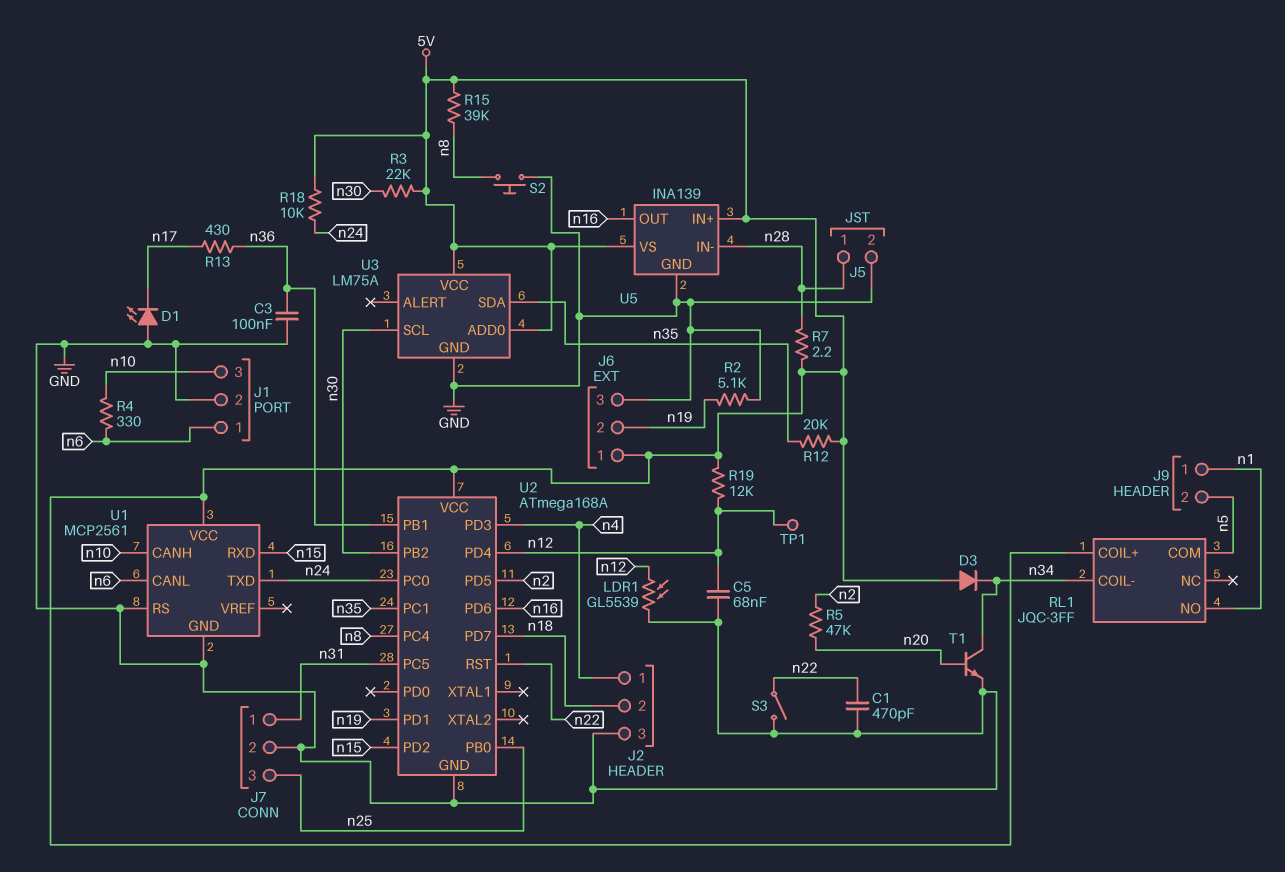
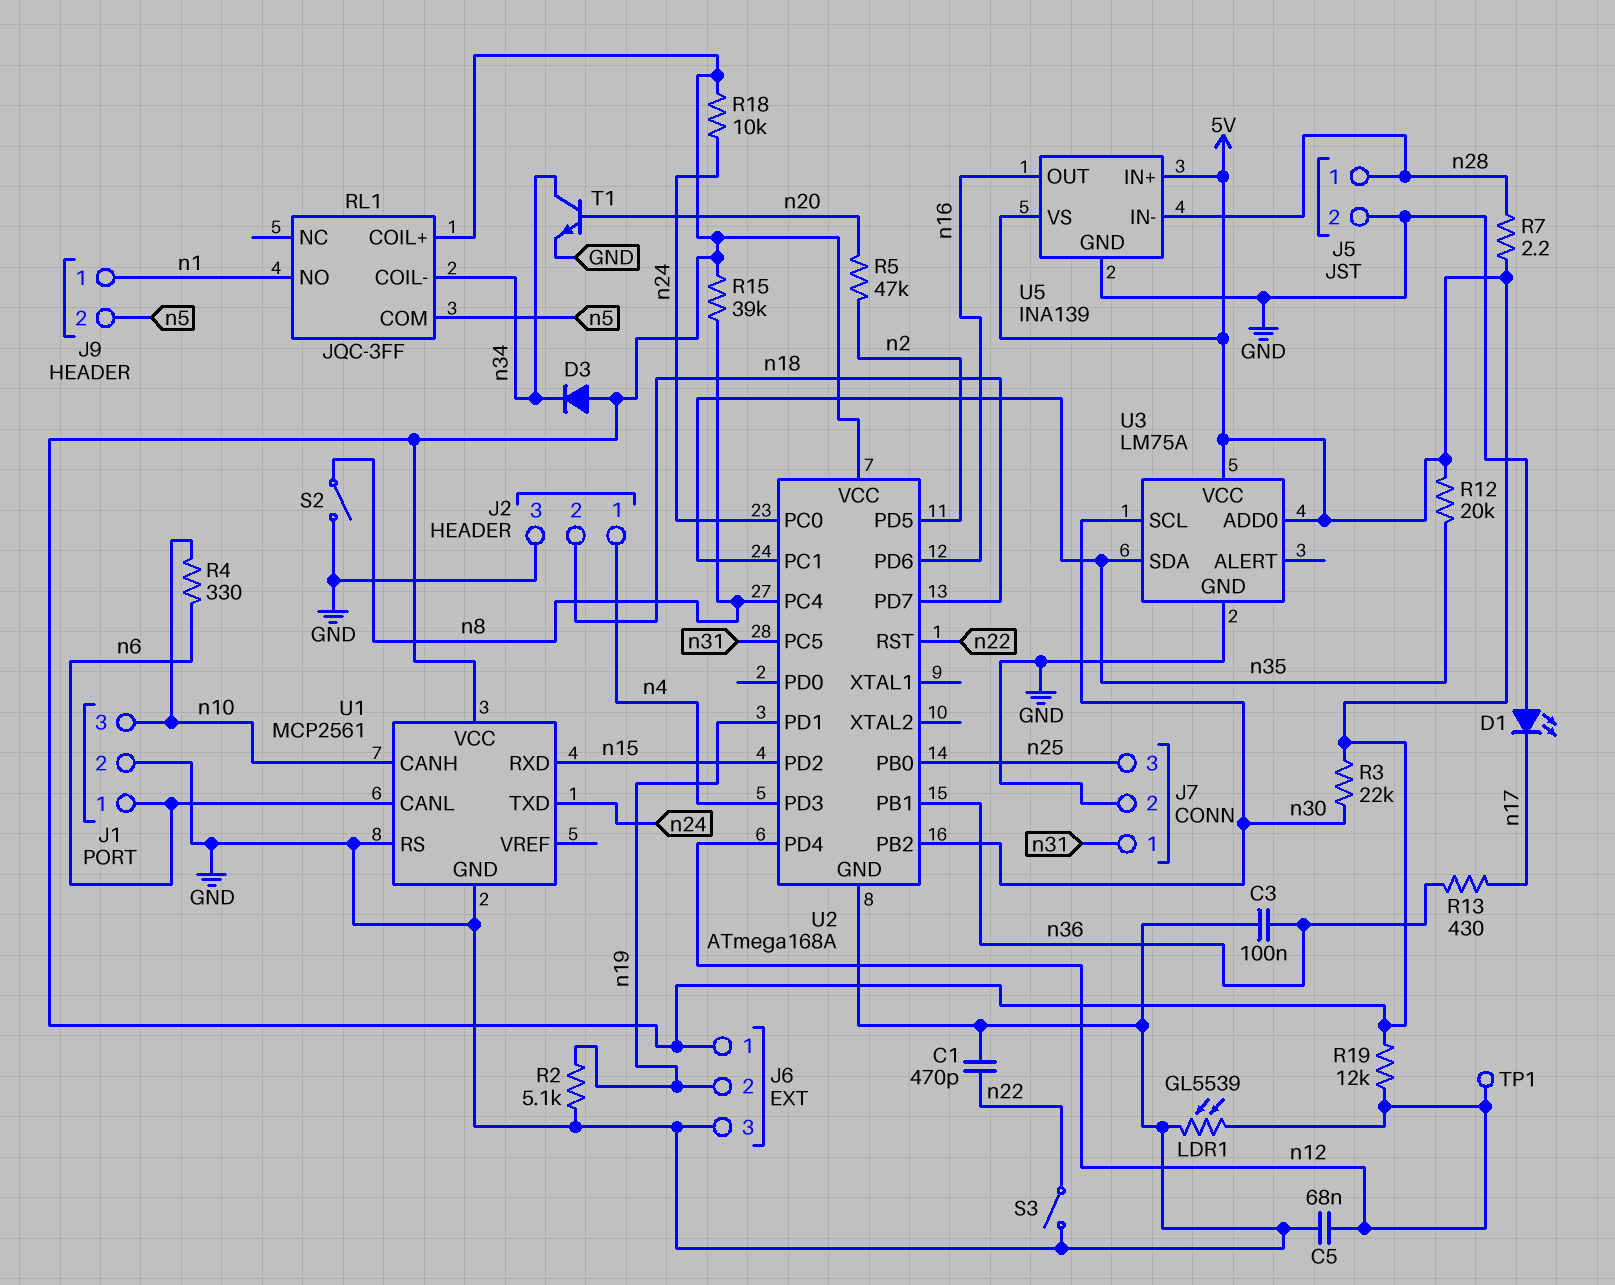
S2: button (GND, n8) -> switch (GND, n8)

